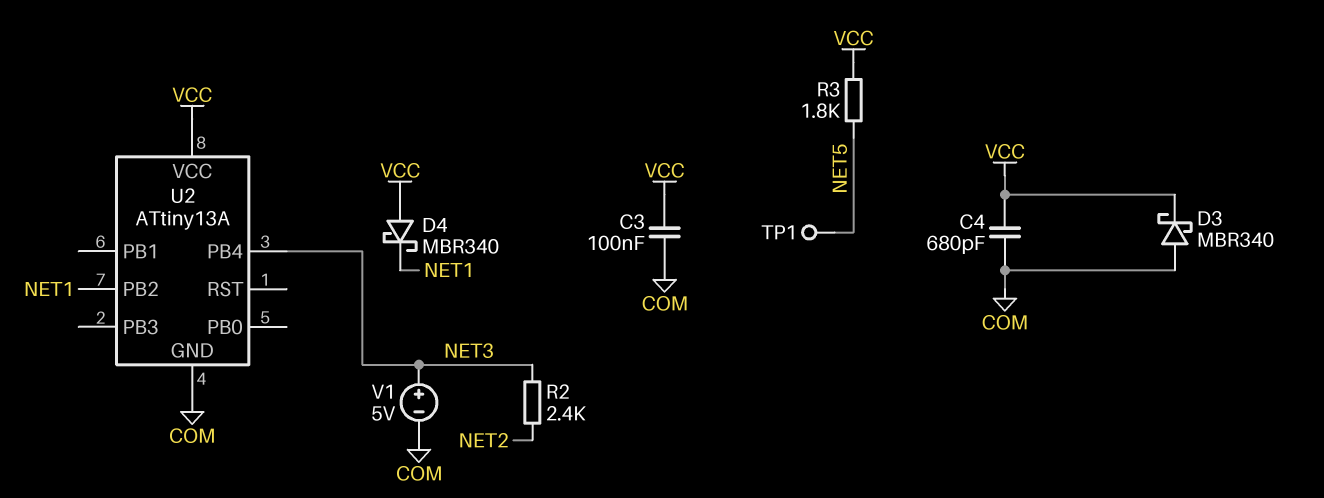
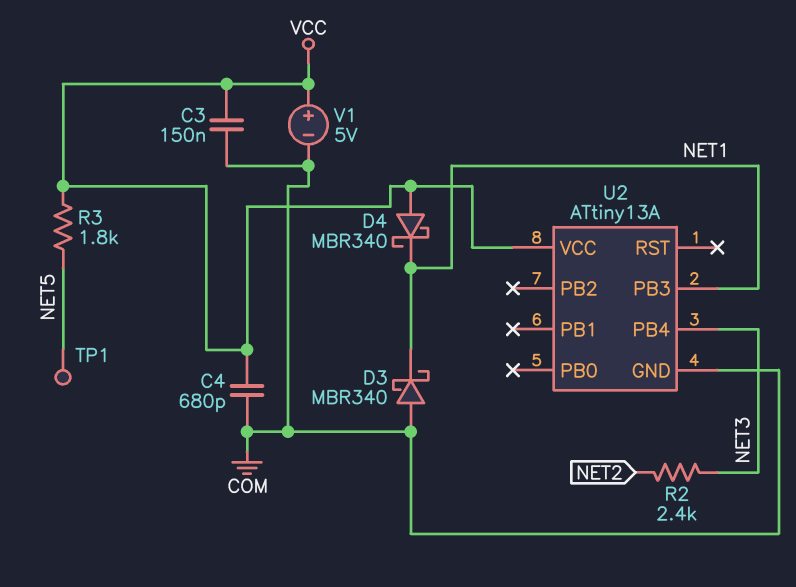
C3: 100nF (COM, VCC) -> 150nF (COM, VCC)
D3: schottky MBR340 (A COM, K VCC) -> schottky MBR340 (A COM, K NET1)
U2 pin PB2: NET1 -> none
U2 pin PB3: none -> NET1
V1: 5V (plus NET3, minus COM) -> 5V (plus VCC, minus COM)

